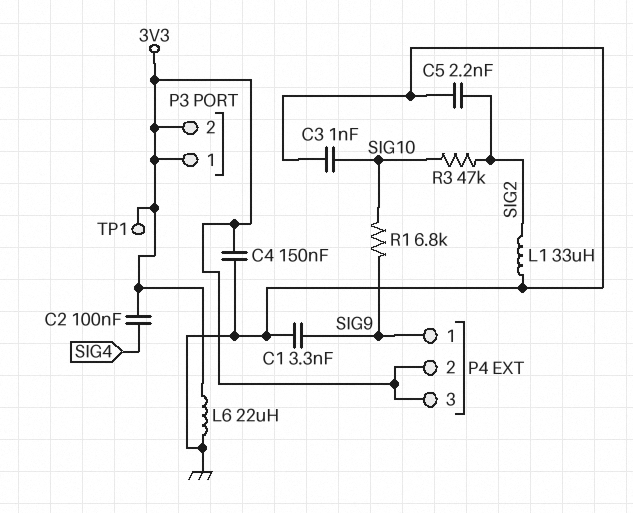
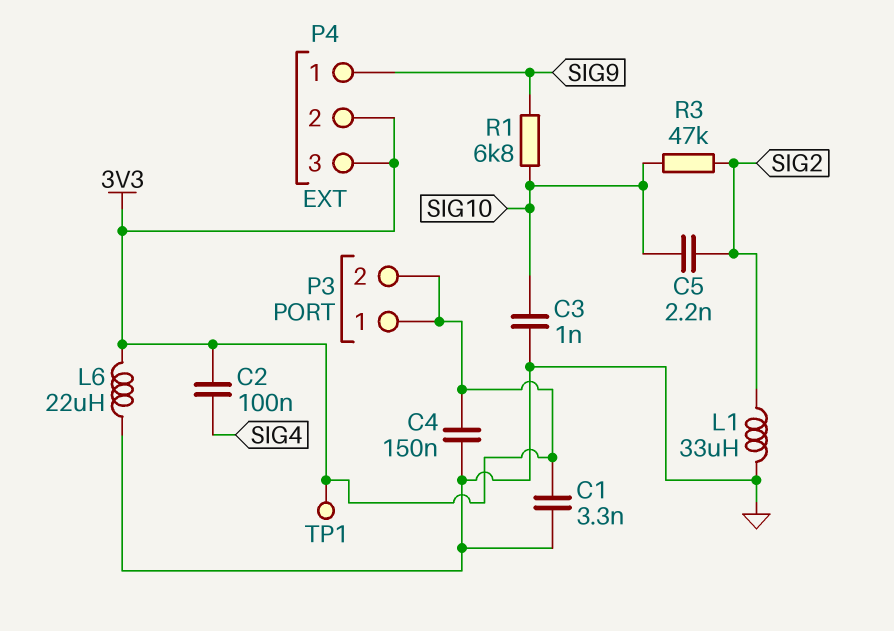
C1: 3.3nF (GND, SIG9) -> 3.3nF (3V3, GND)
C5: 2.2nF (GND, SIG2) -> 2.2nF (SIG2, SIG10)

